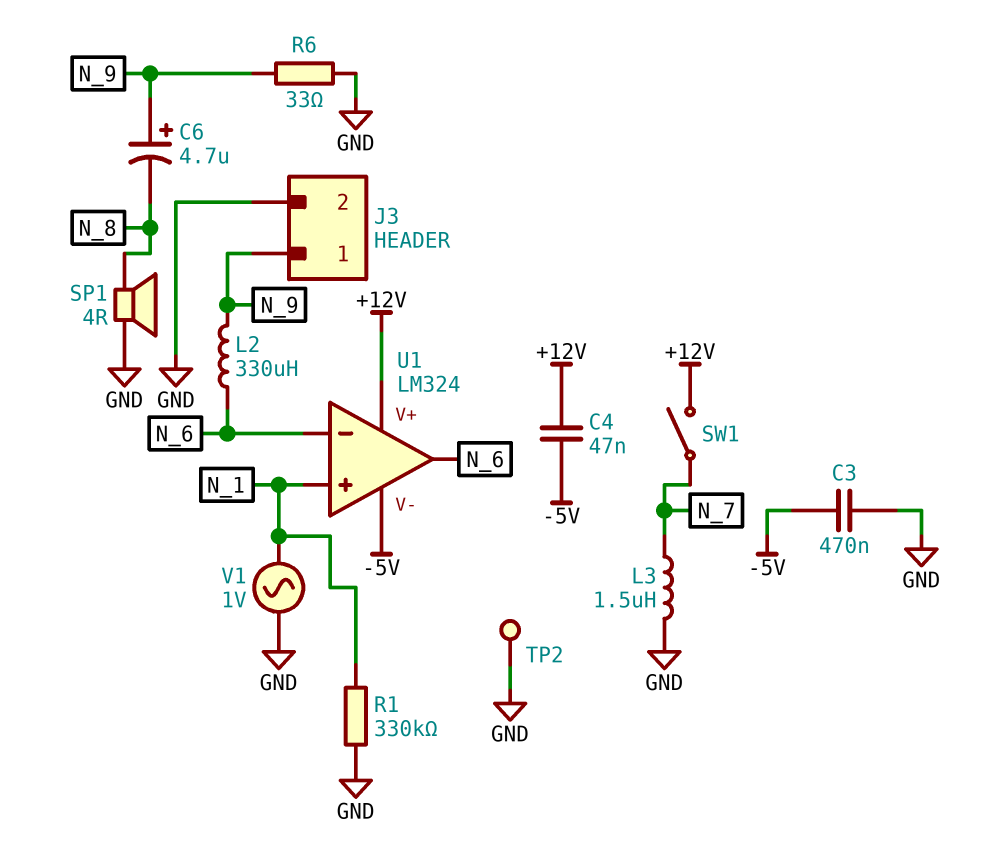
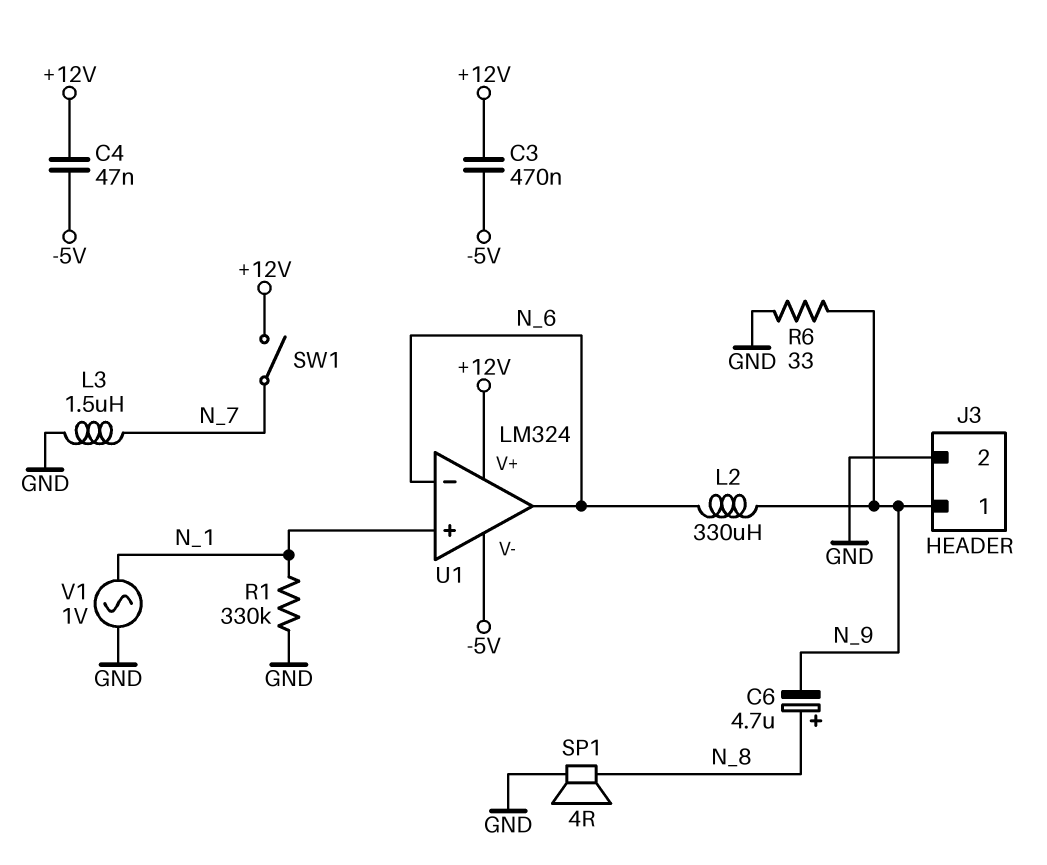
C3: 470nF (-5V, GND) -> 470nF (+12V, -5V)
C6: 4.7uF (plus N_9, minus N_8) -> 4.7uF (plus N_8, minus N_9)
TP2: test point (GND) -> none

